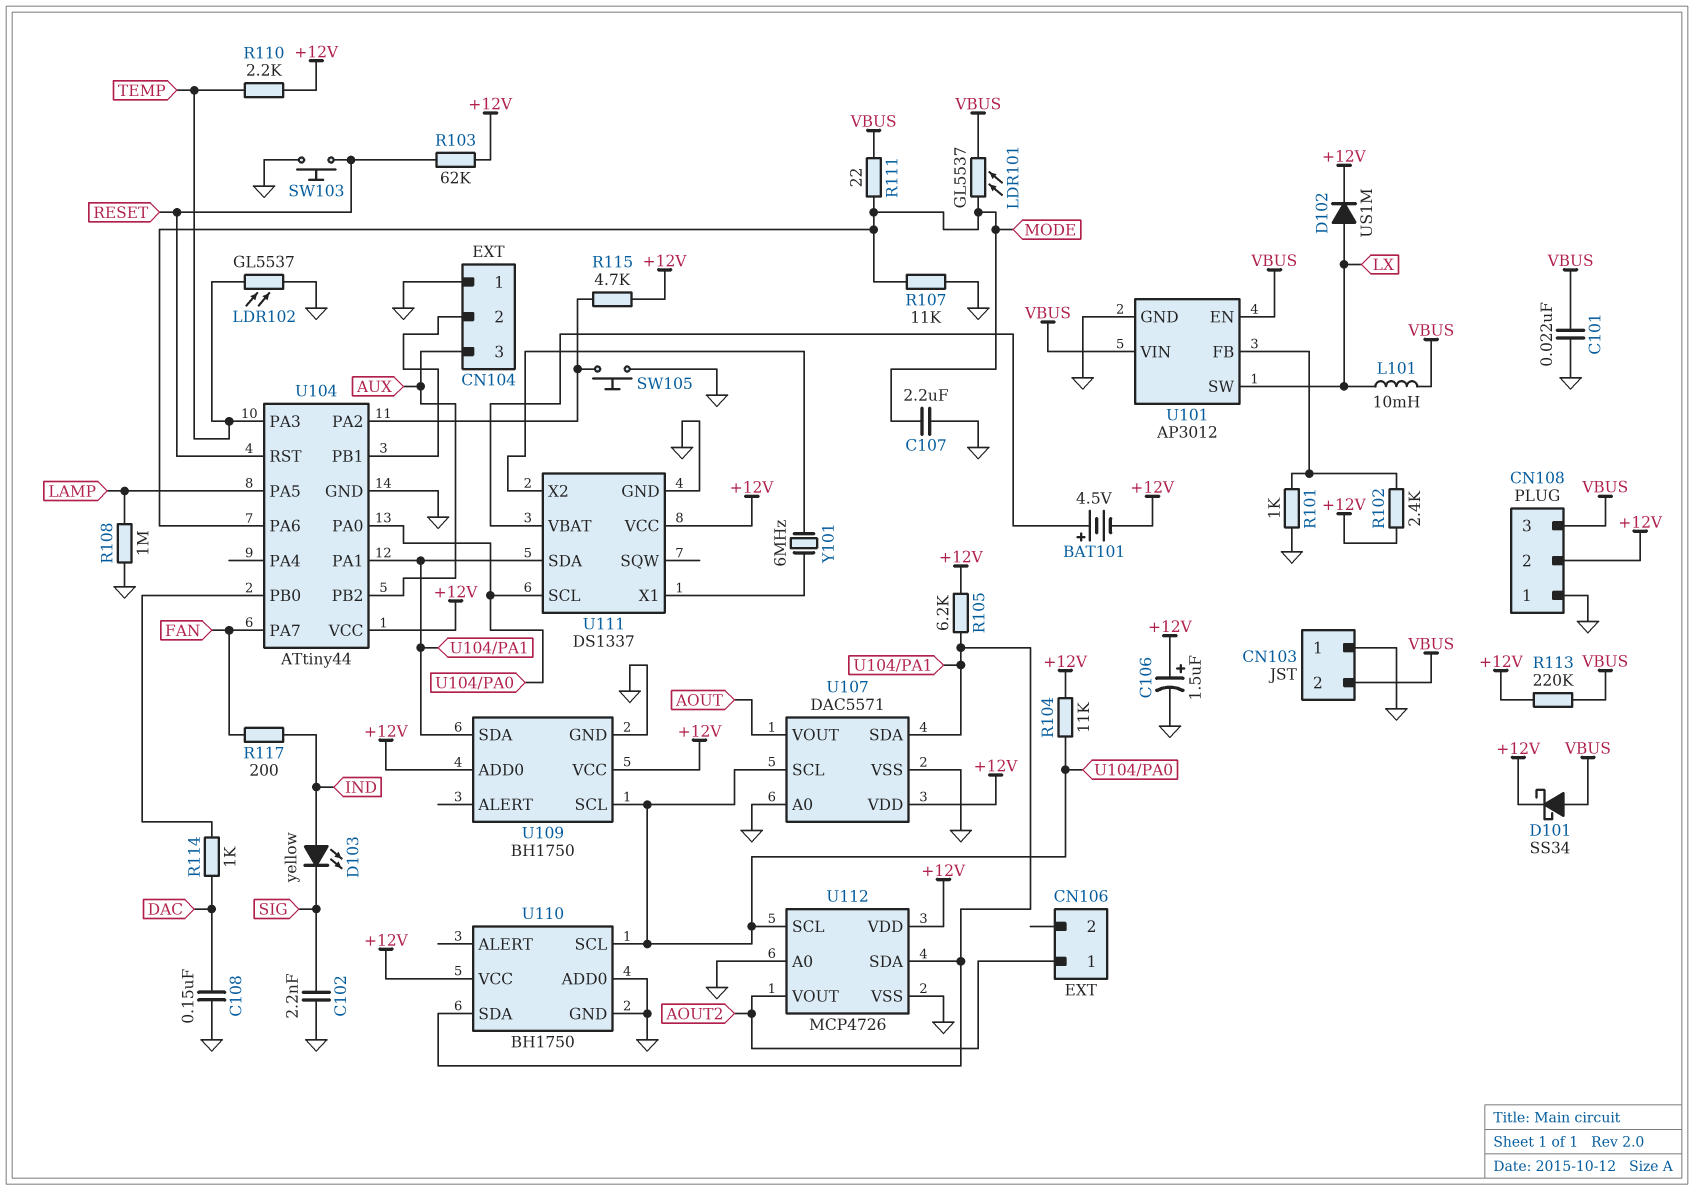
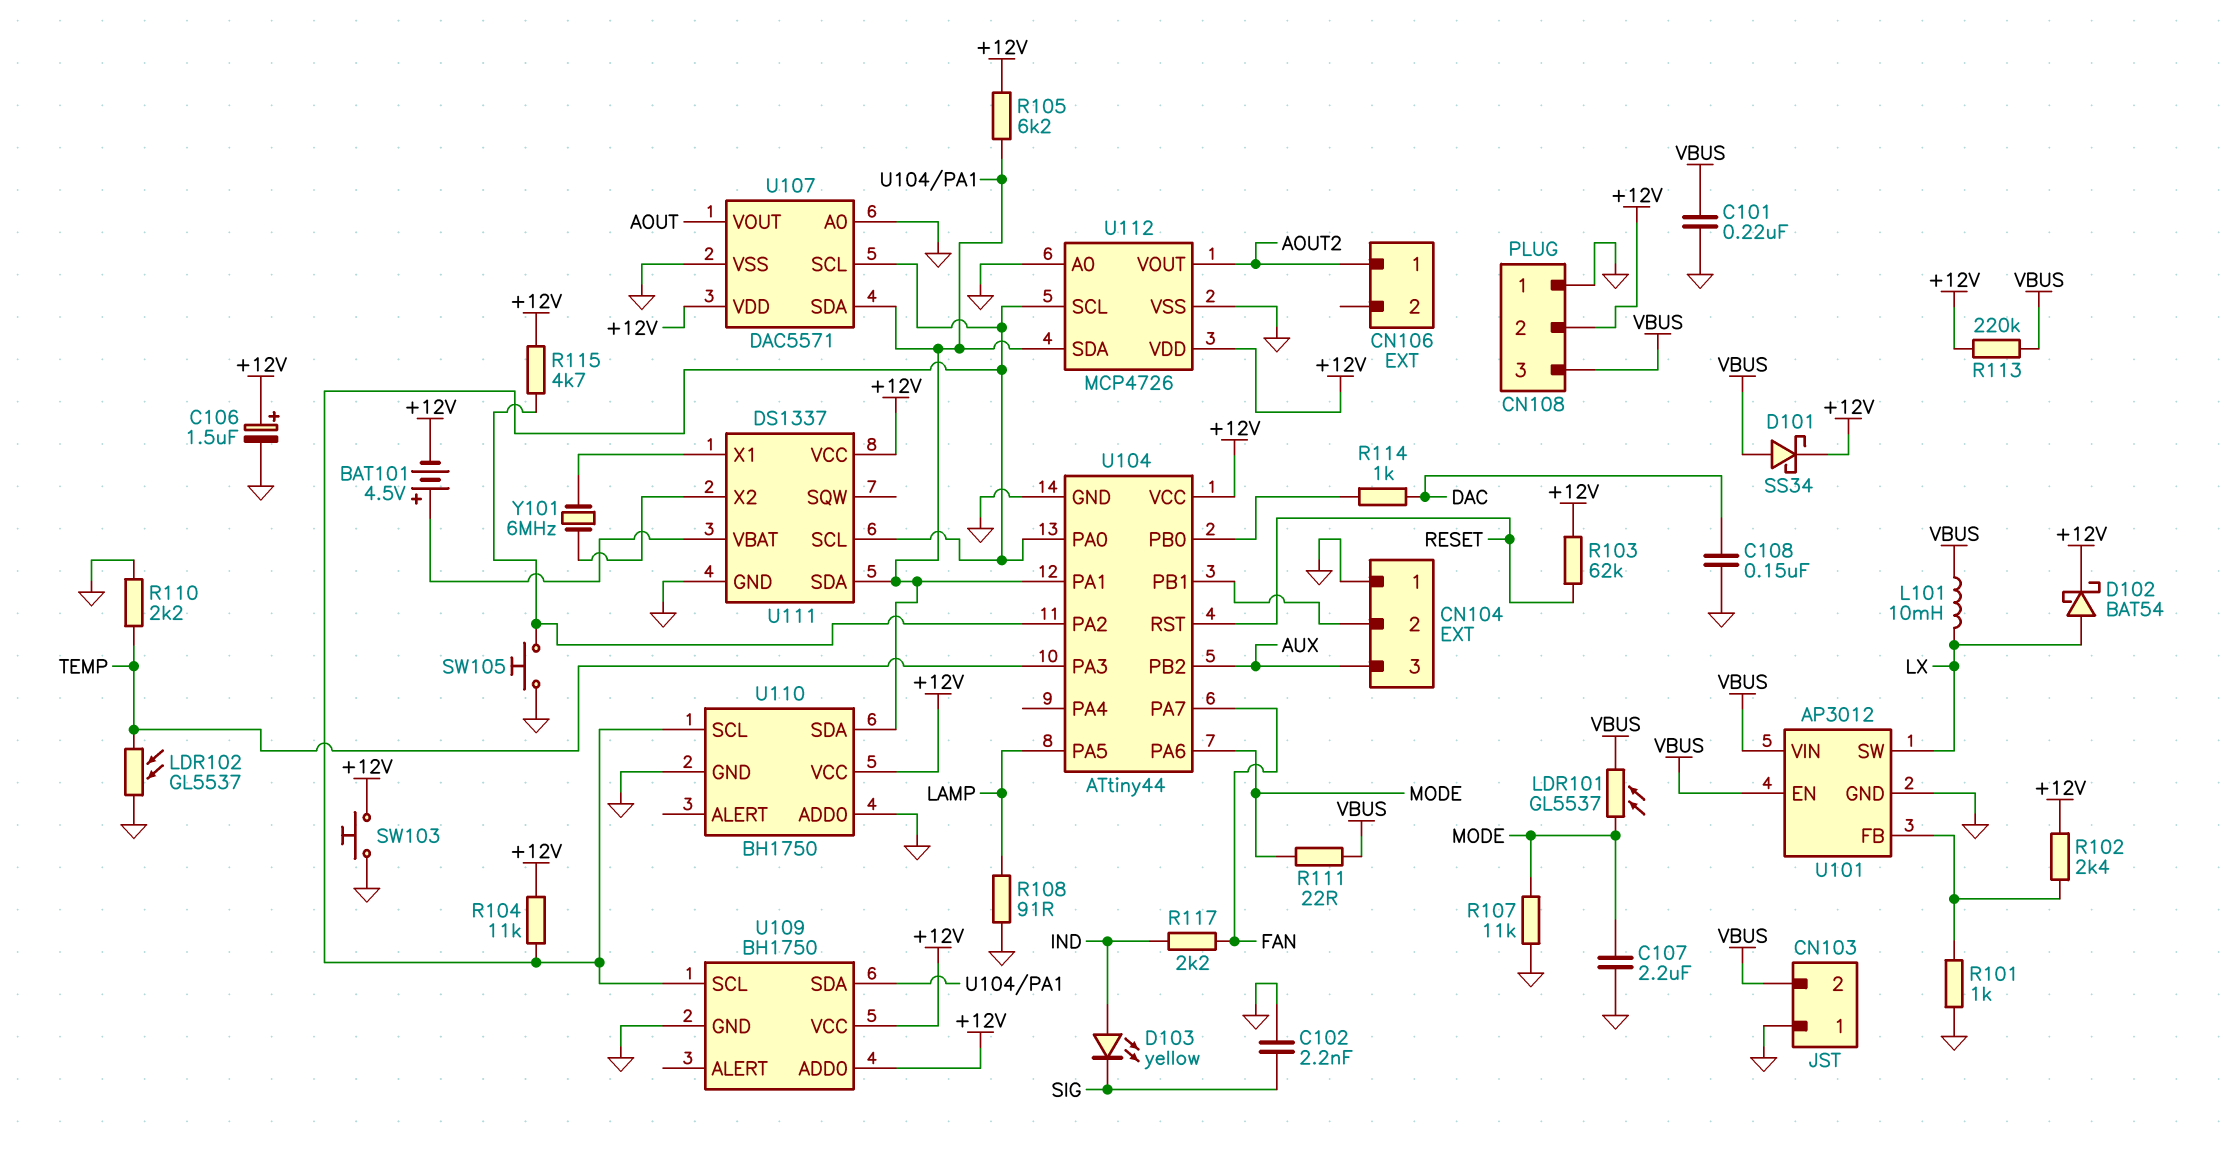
C101: 22nF (GND, VBUS) -> 220nF (GND, VBUS)
D102: diode US1M (A LX, K +12V) -> schottky BAT54 (A LX, K +12V)
R108: 1M (GND, LAMP) -> 91 (GND, LAMP)
R110: 2.2k (+12V, TEMP) -> 2.2k (GND, TEMP)
R117: 200 (FAN, IND) -> 2.2k (FAN, IND)
SW103: button (GND, RESET) -> button (+12V, GND)

